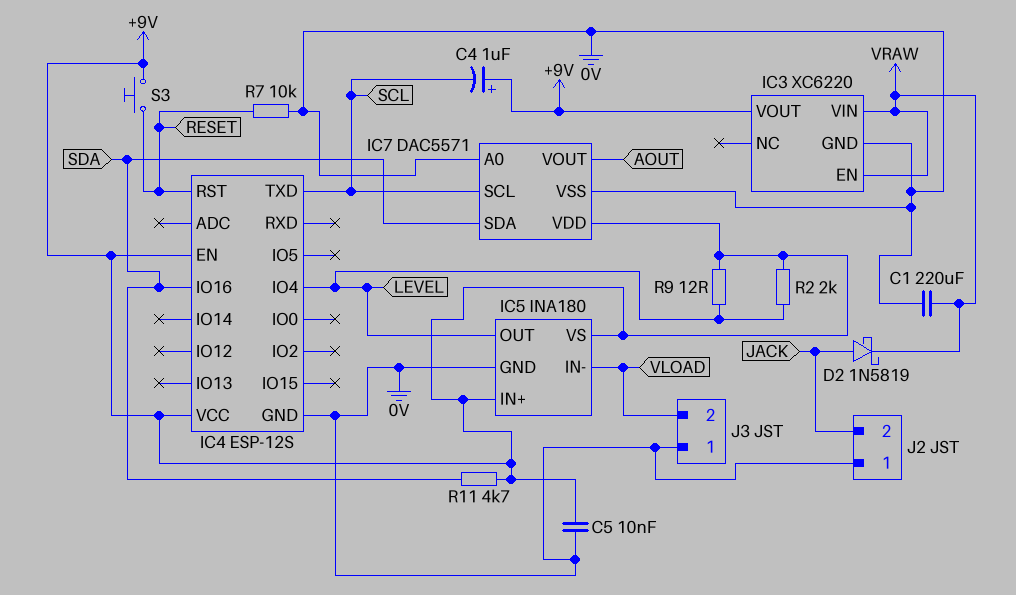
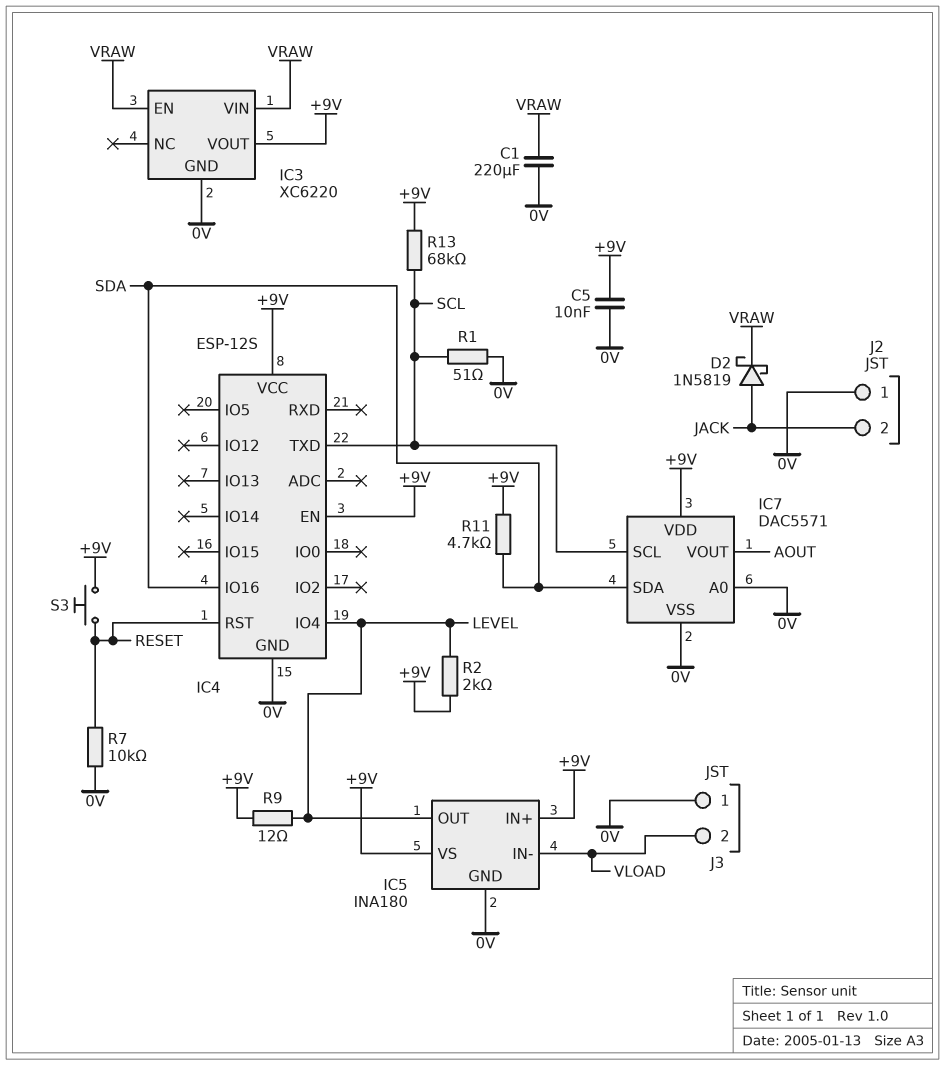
C4: 1uF (plus +9V, minus SCL) -> none
R1: none -> 51 (0V, SCL)
R13: none -> 68k (+9V, SCL)

